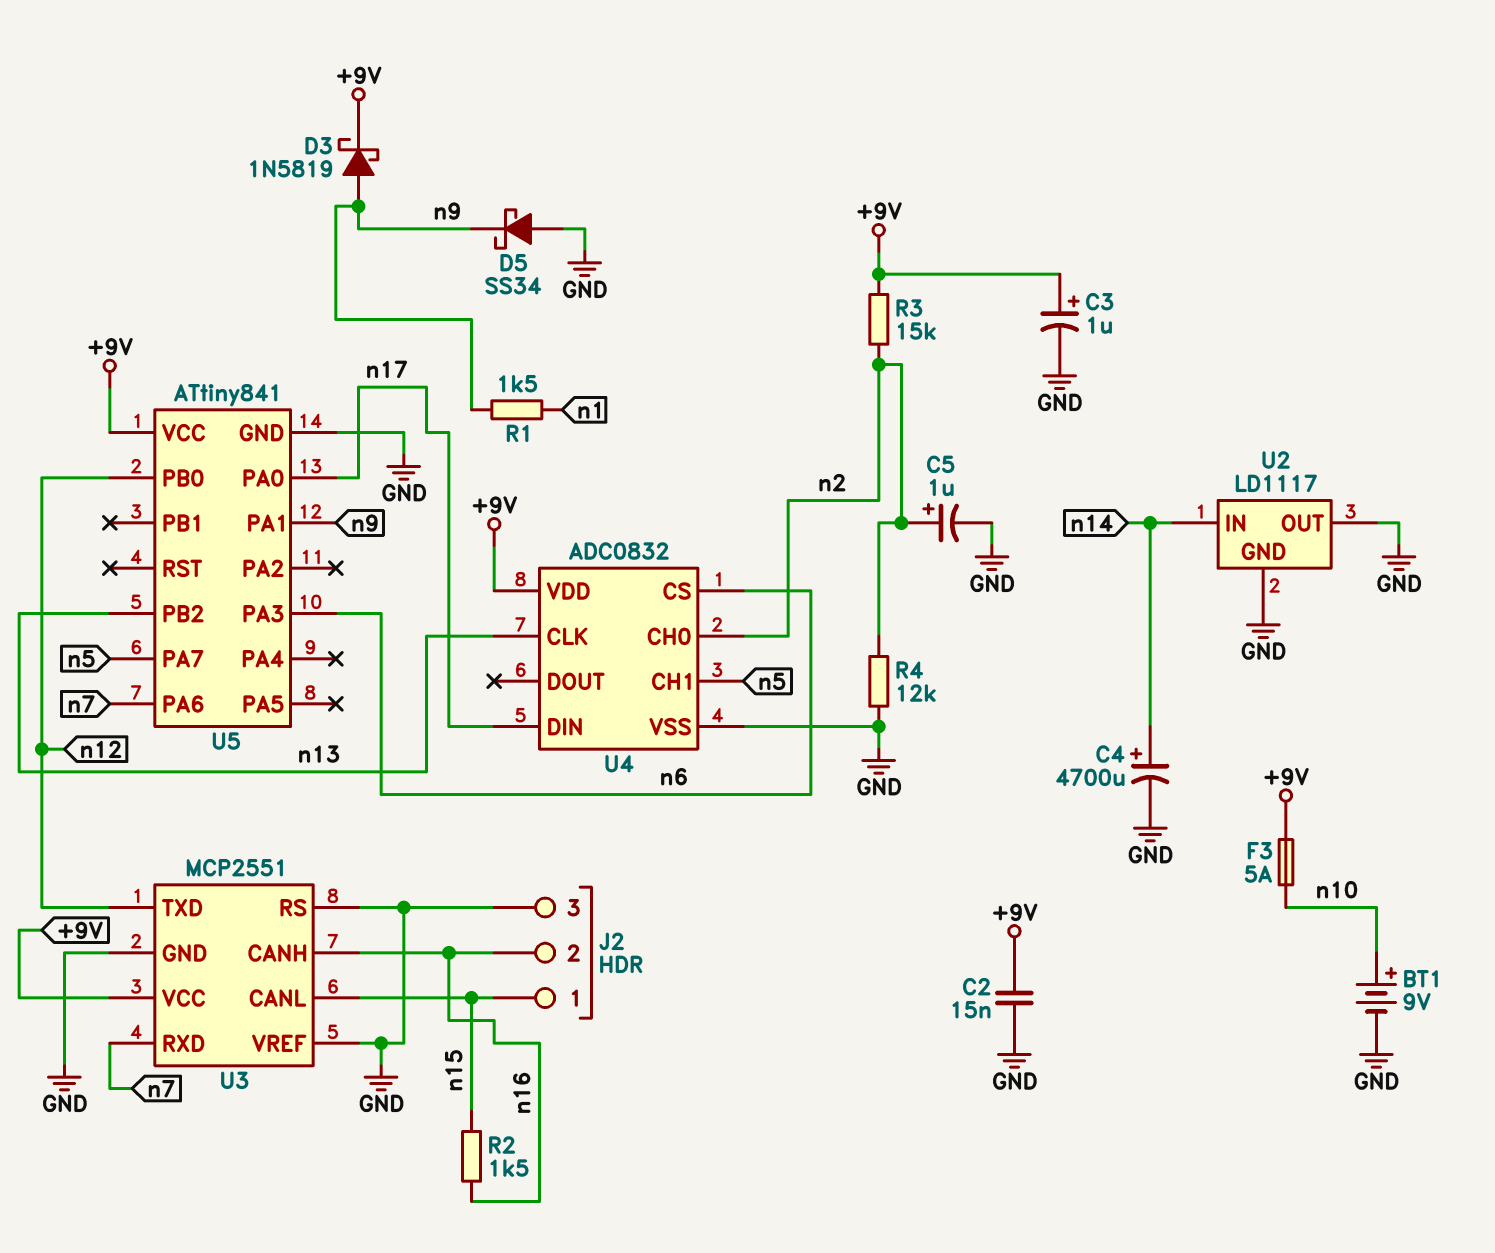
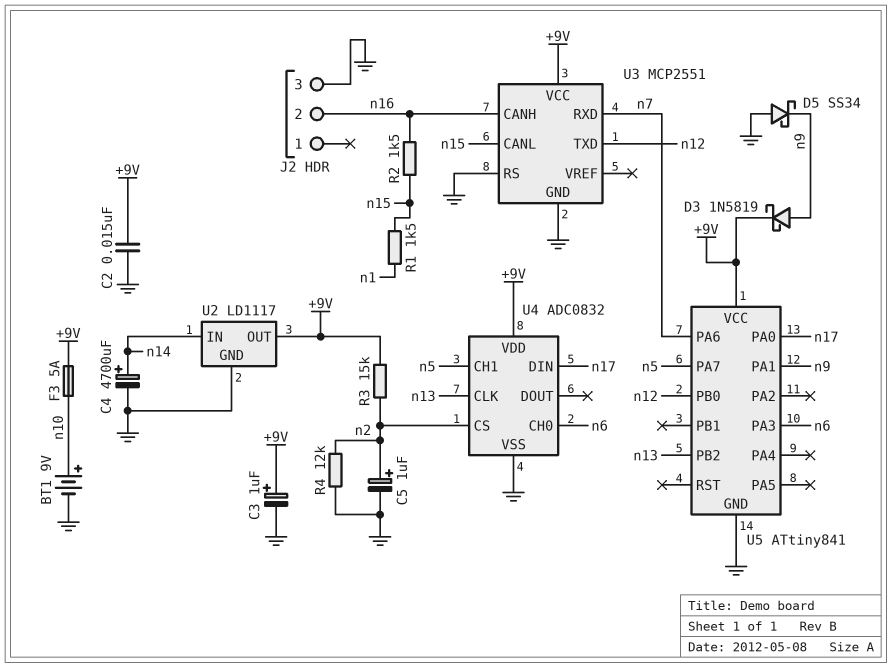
J2 pin 1: n15 -> none
R1: 1.5k (n1, n9) -> 1.5k (n1, n15)
U2 pin OUT: GND -> +9V
U3 pin VREF: GND -> none
U4 pin CH0: n2 -> n6
U4 pin CS: n6 -> n2

